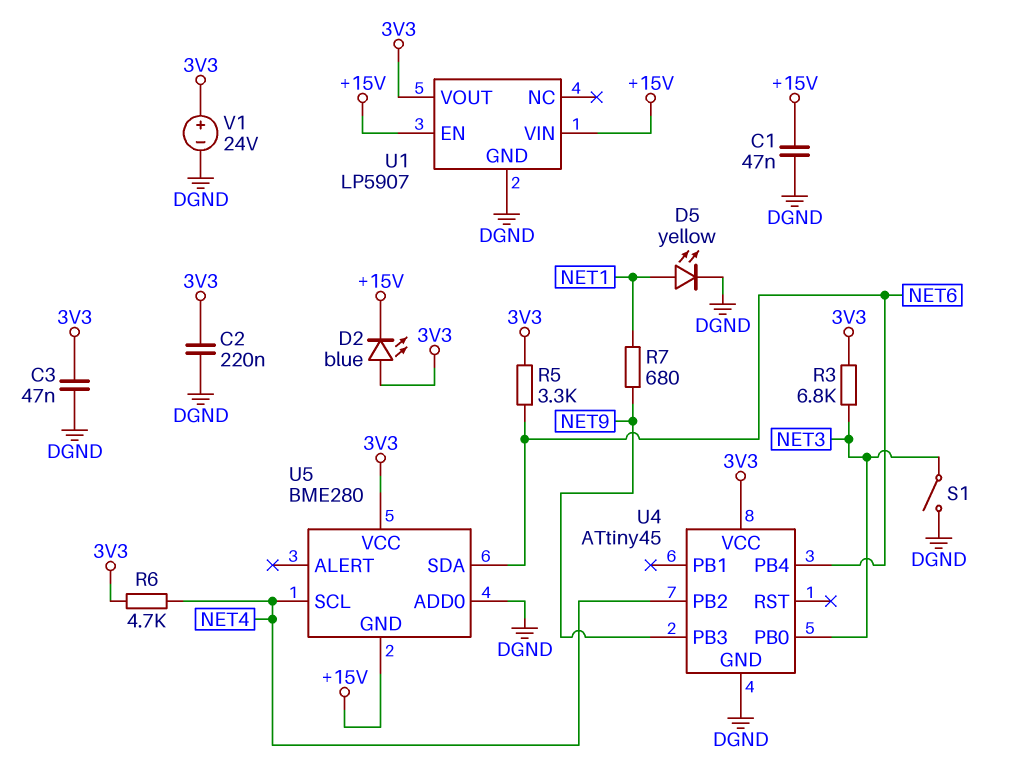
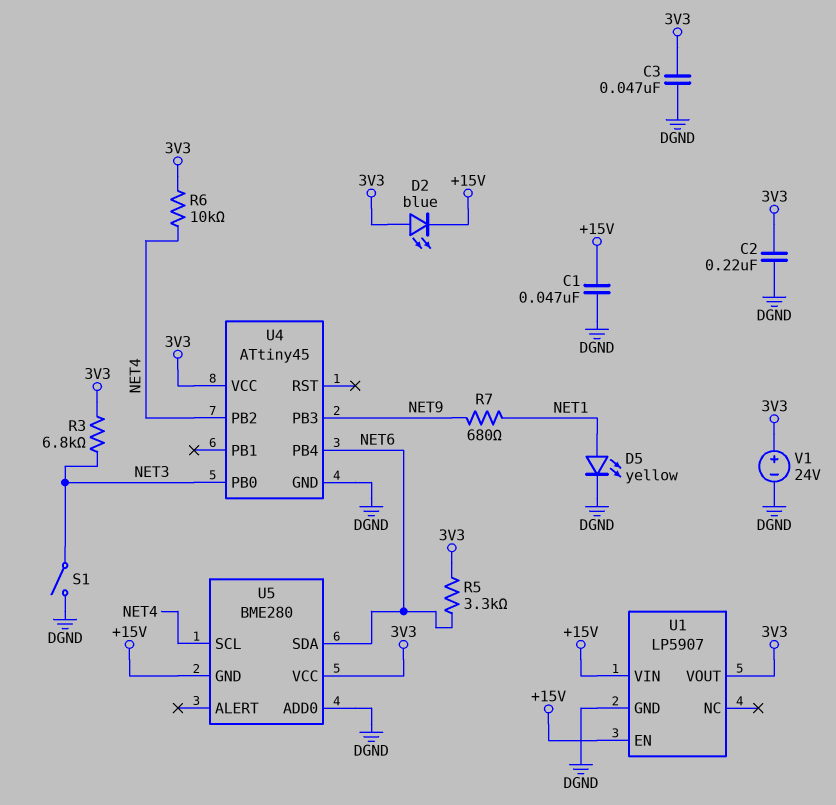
R6: 4.7k (3V3, NET4) -> 10k (3V3, NET4)

